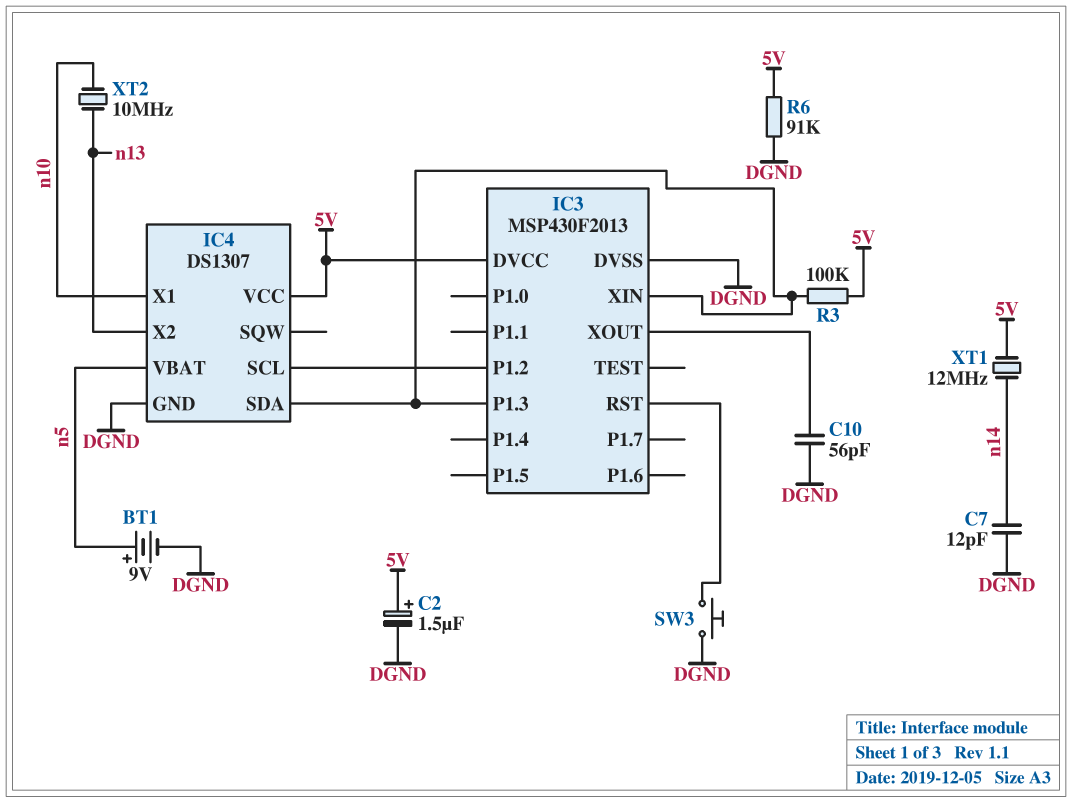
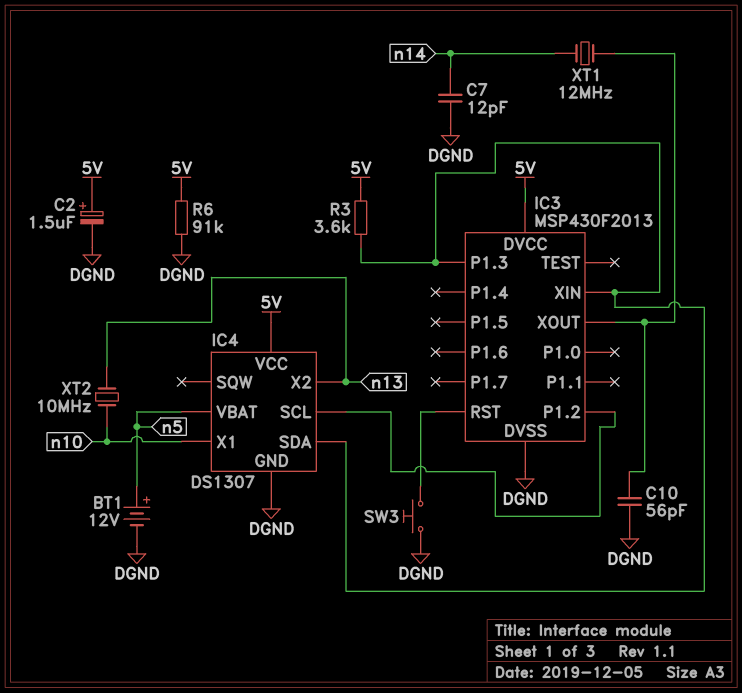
BT1: 9V (plus n5, minus DGND) -> 12V (plus n5, minus DGND)
R3: 100k (5V, IC3/P1.3) -> 3.6k (5V, IC3/P1.3)
XT1: 12MHz (5V, n14) -> 12MHz (IC3/XOUT, n14)

